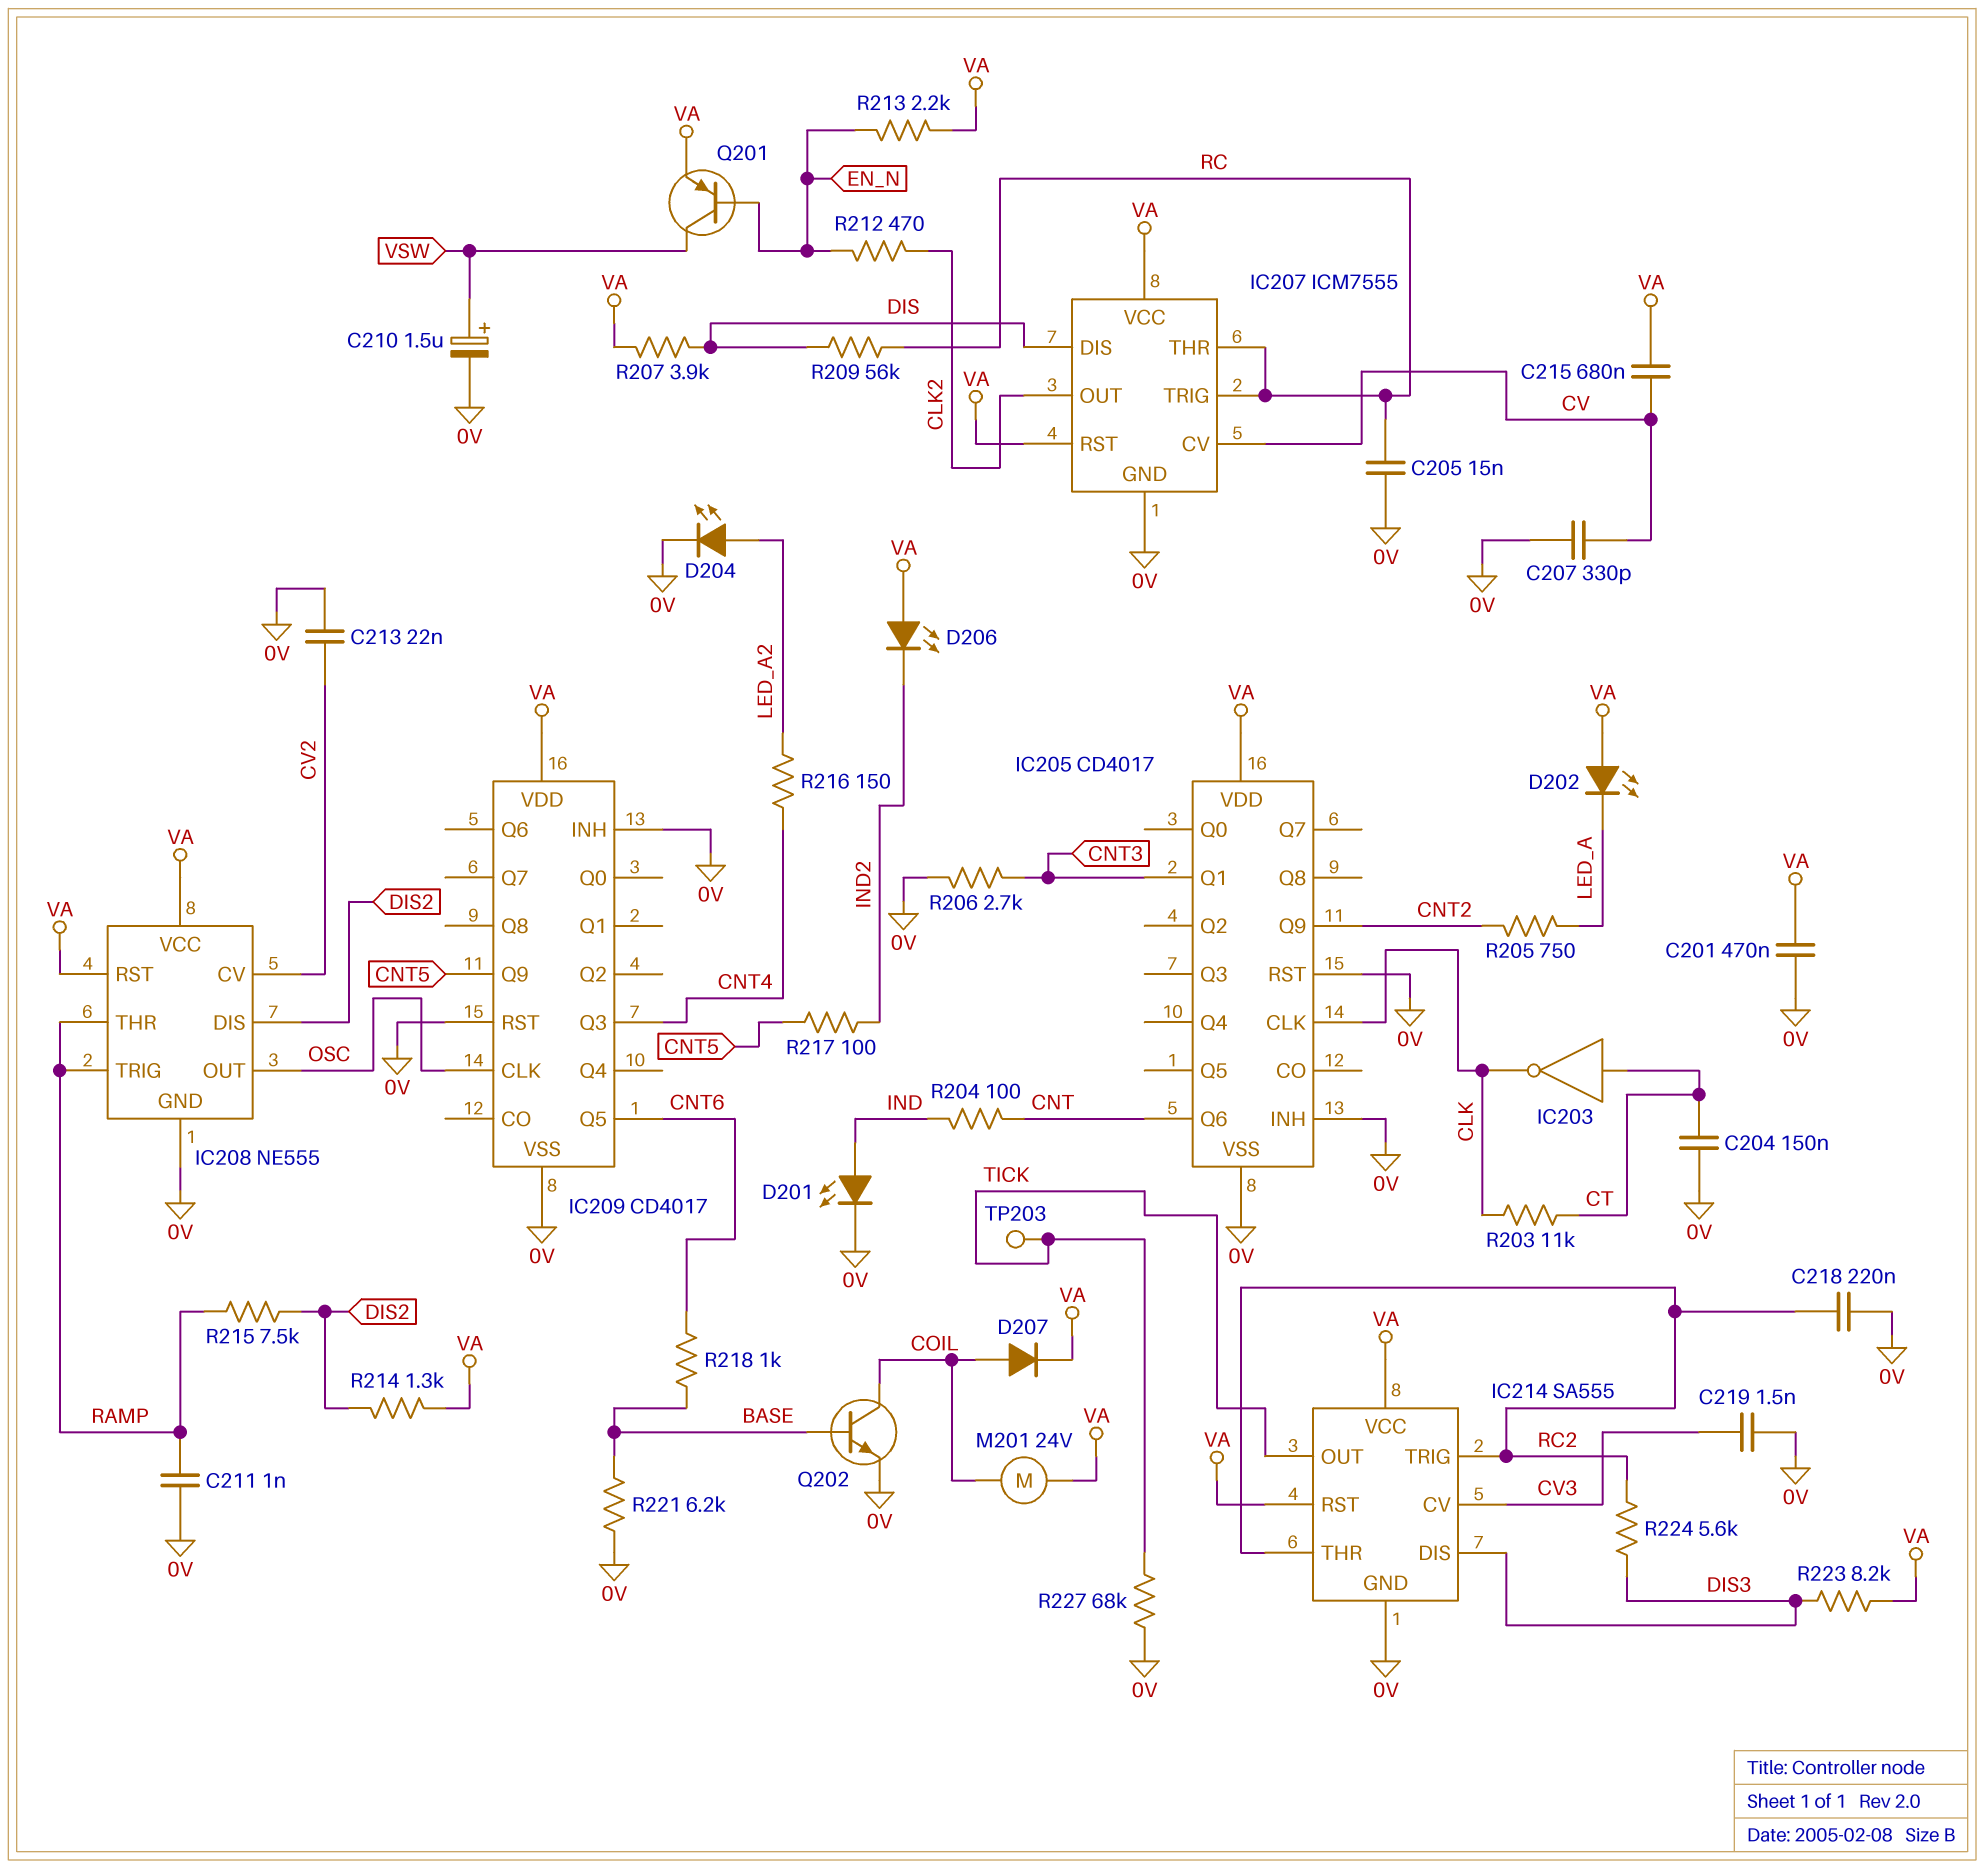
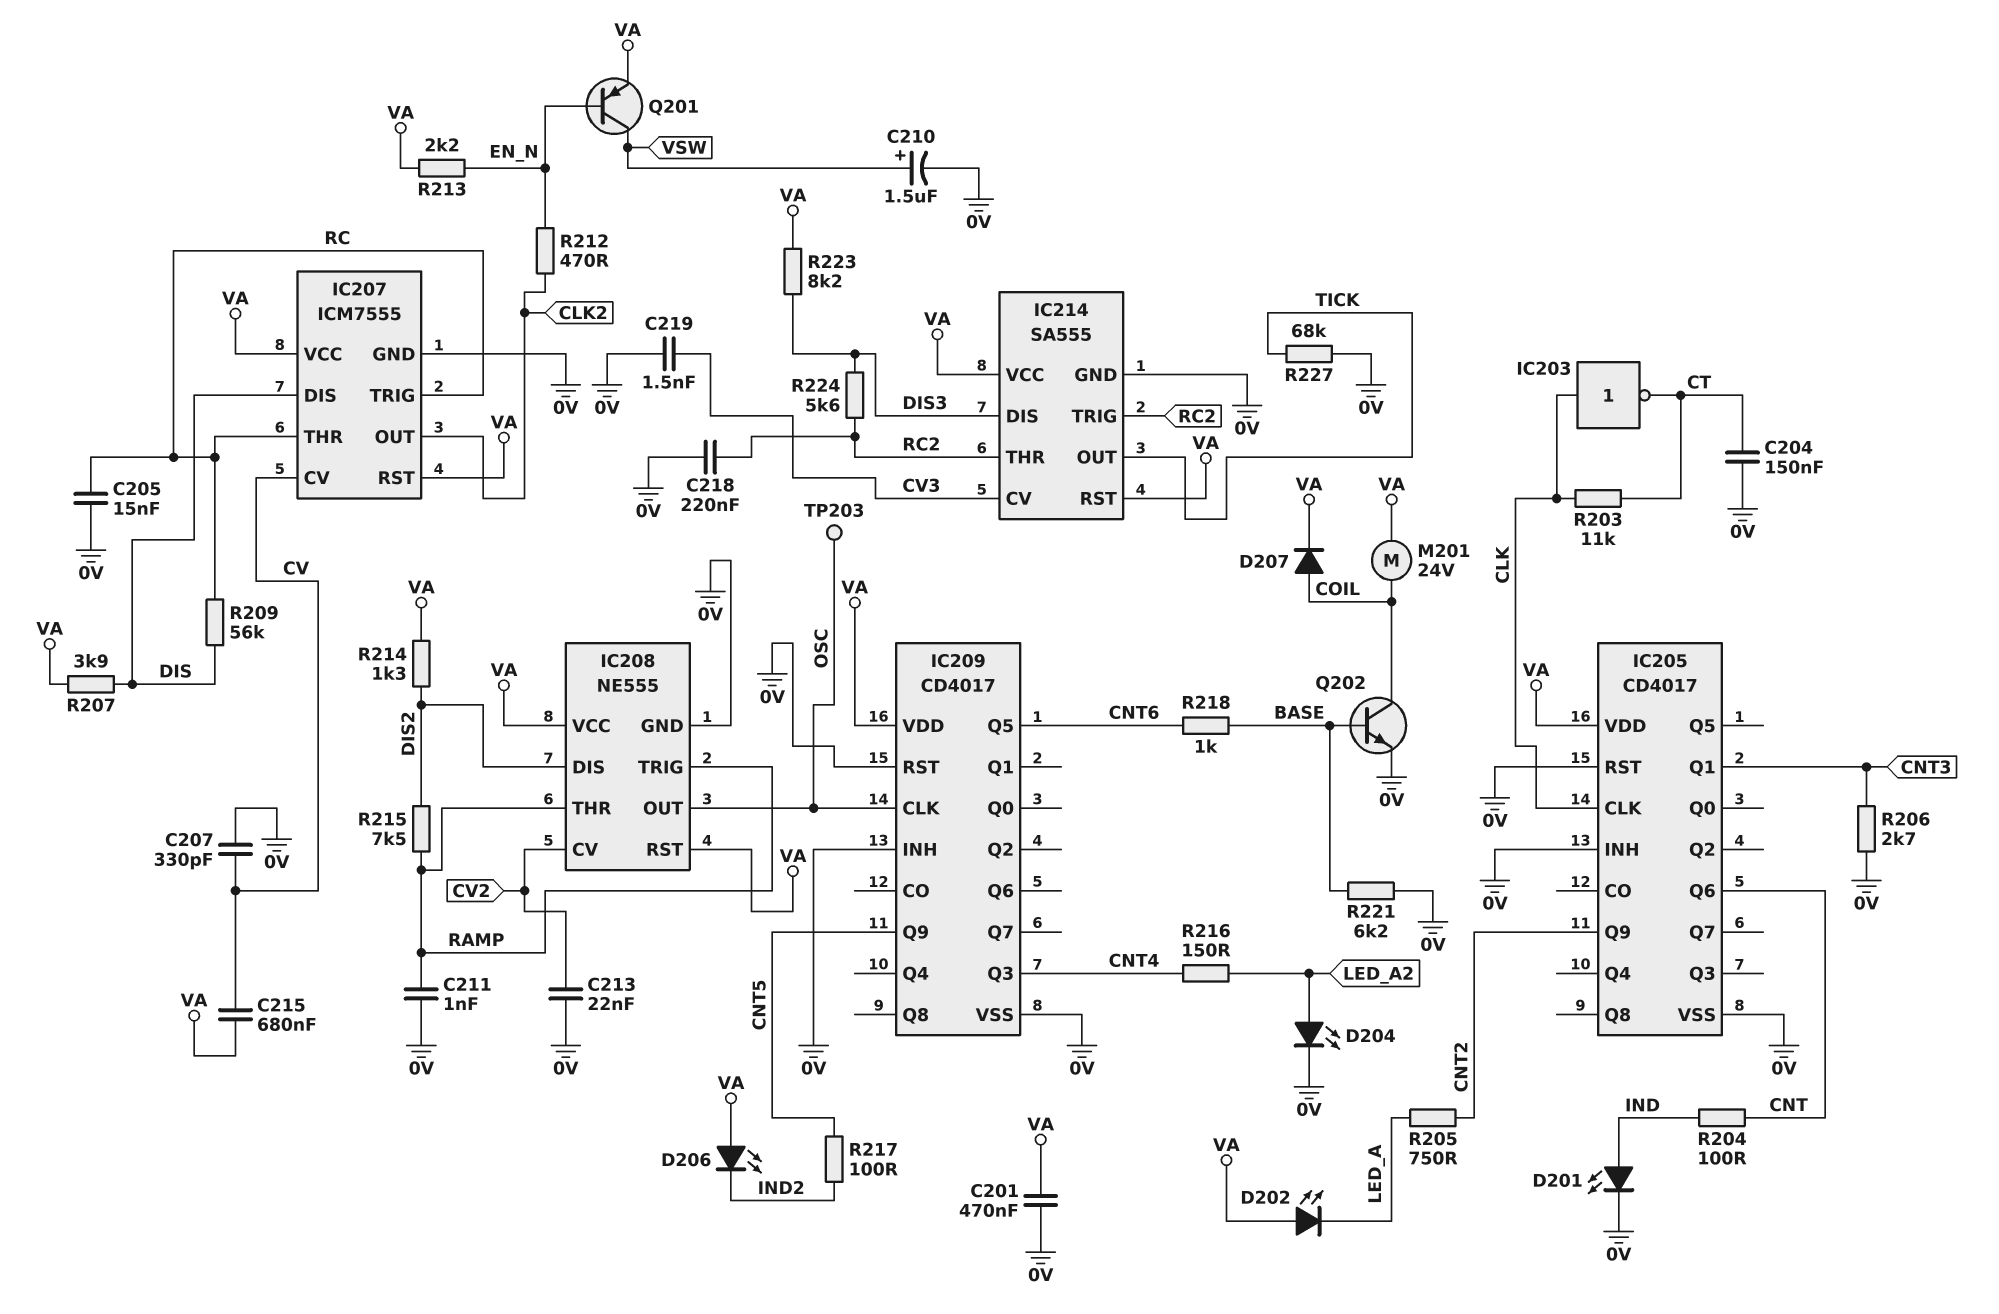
IC203: NOT (in CT, out CLK) -> NOT (in CLK, out CT)
TP203: test point (TICK) -> test point (OSC)

